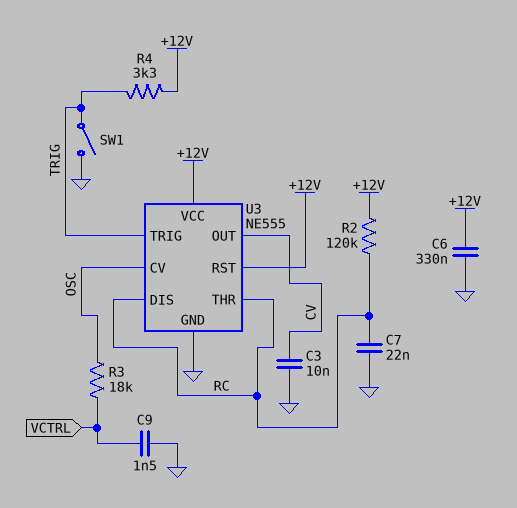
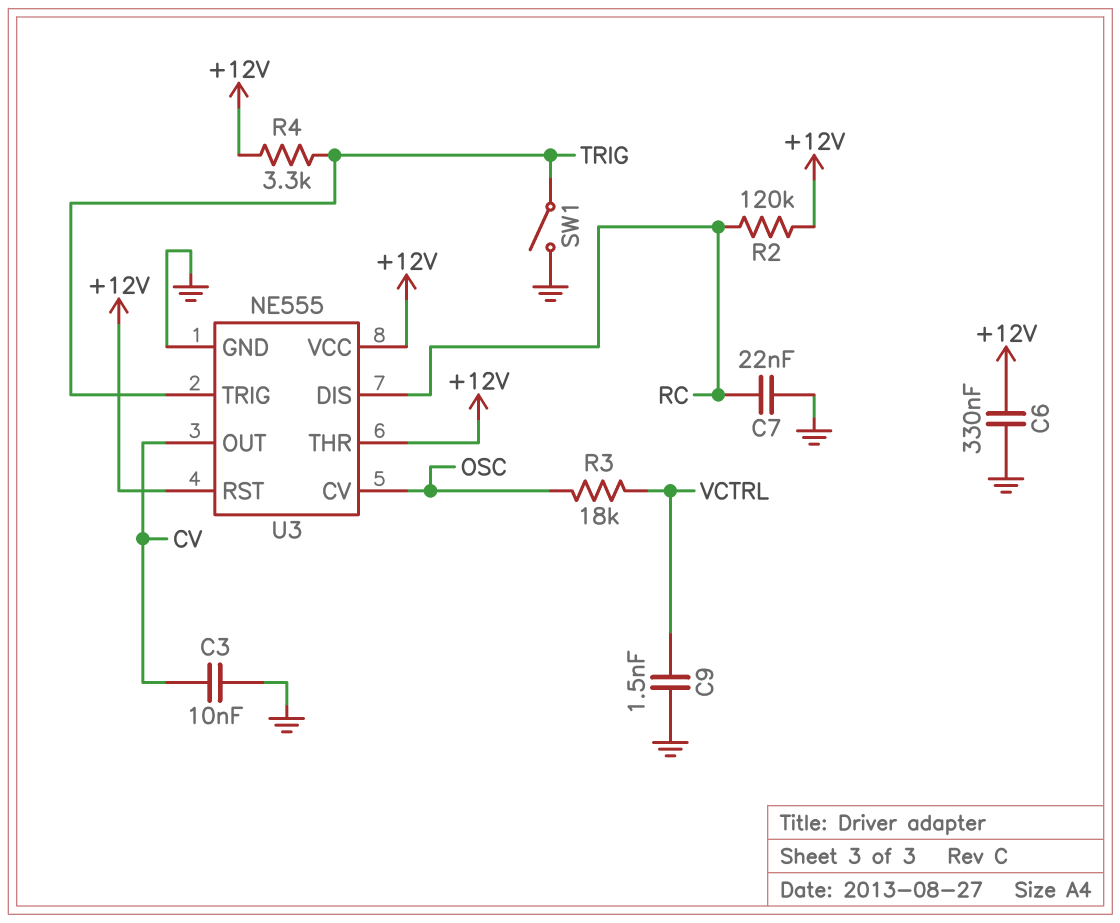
U3 pin THR: RC -> +12V

